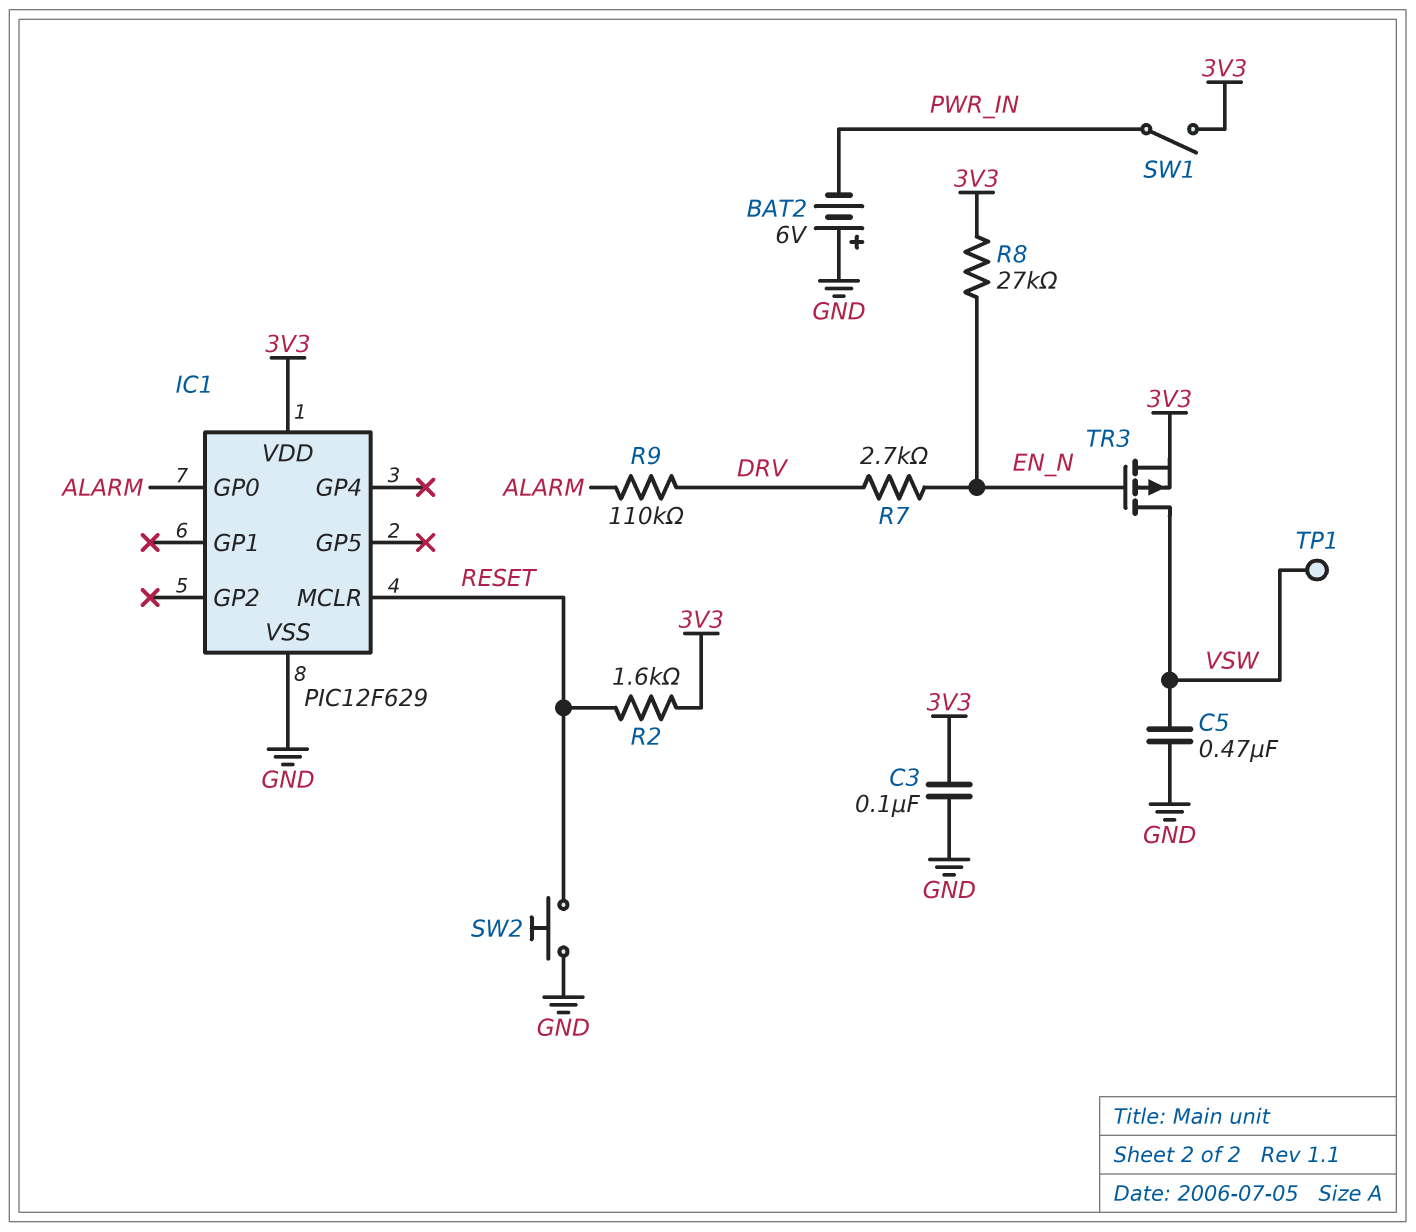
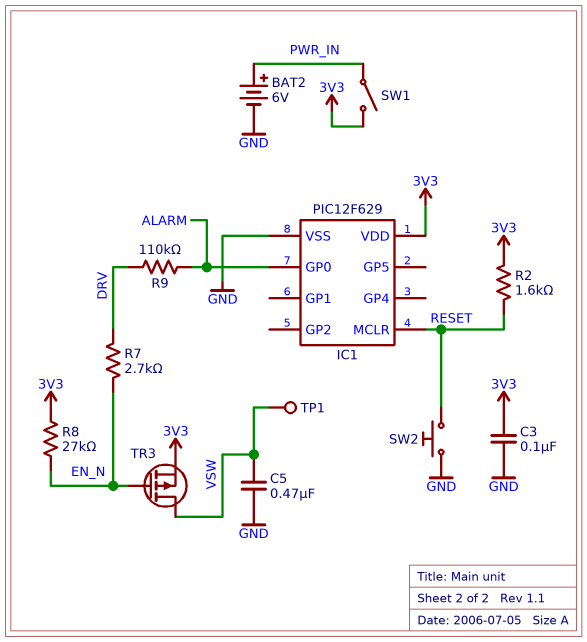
BAT2: 6V (plus GND, minus PWR_IN) -> 6V (plus PWR_IN, minus GND)

